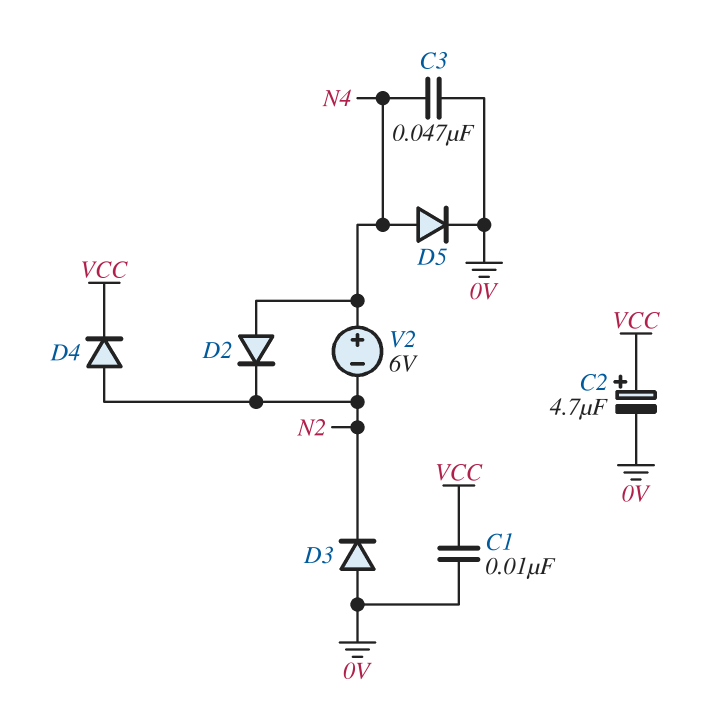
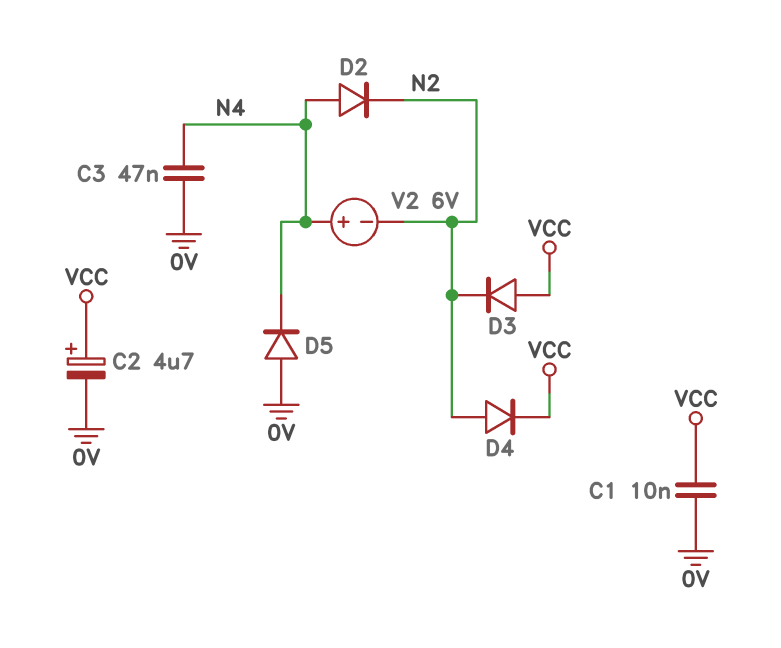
D3: diode (A 0V, K N2) -> diode (A VCC, K N2)
D5: diode (A N4, K 0V) -> diode (A 0V, K N4)

